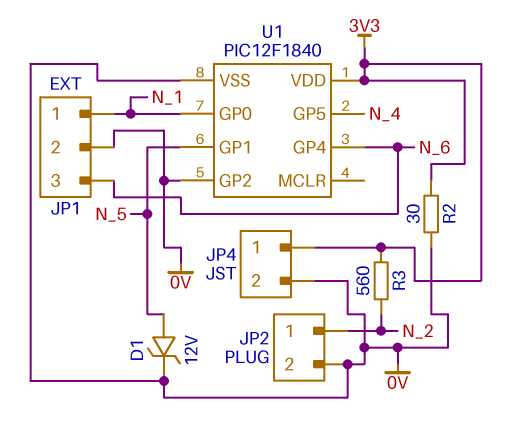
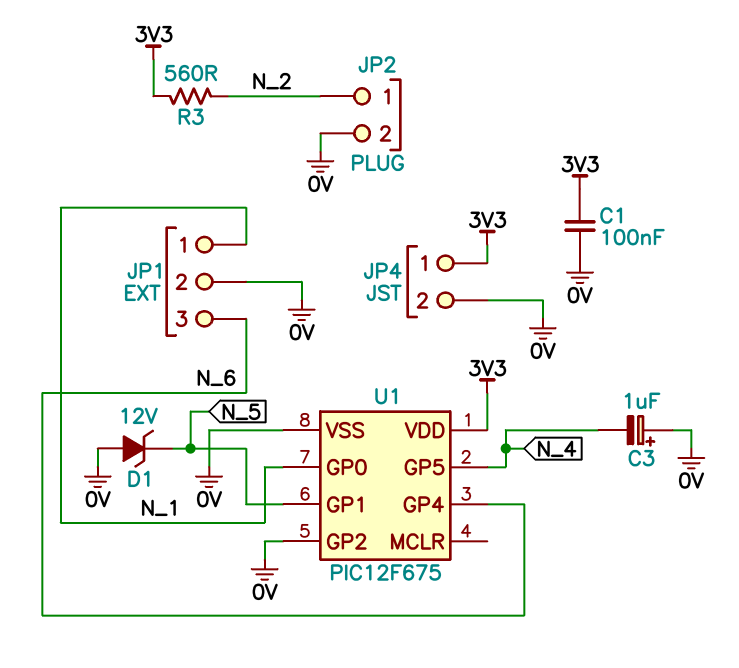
C1: none -> 100nF (0V, 3V3)
C3: none -> 1uF (plus 0V, minus N_4)
D1: zener 12V (A N_5, K 0V) -> zener 12V (A 0V, K N_5)
R2: 30 (0V, 3V3) -> none
U1: PIC12F1840 -> PIC12F675

